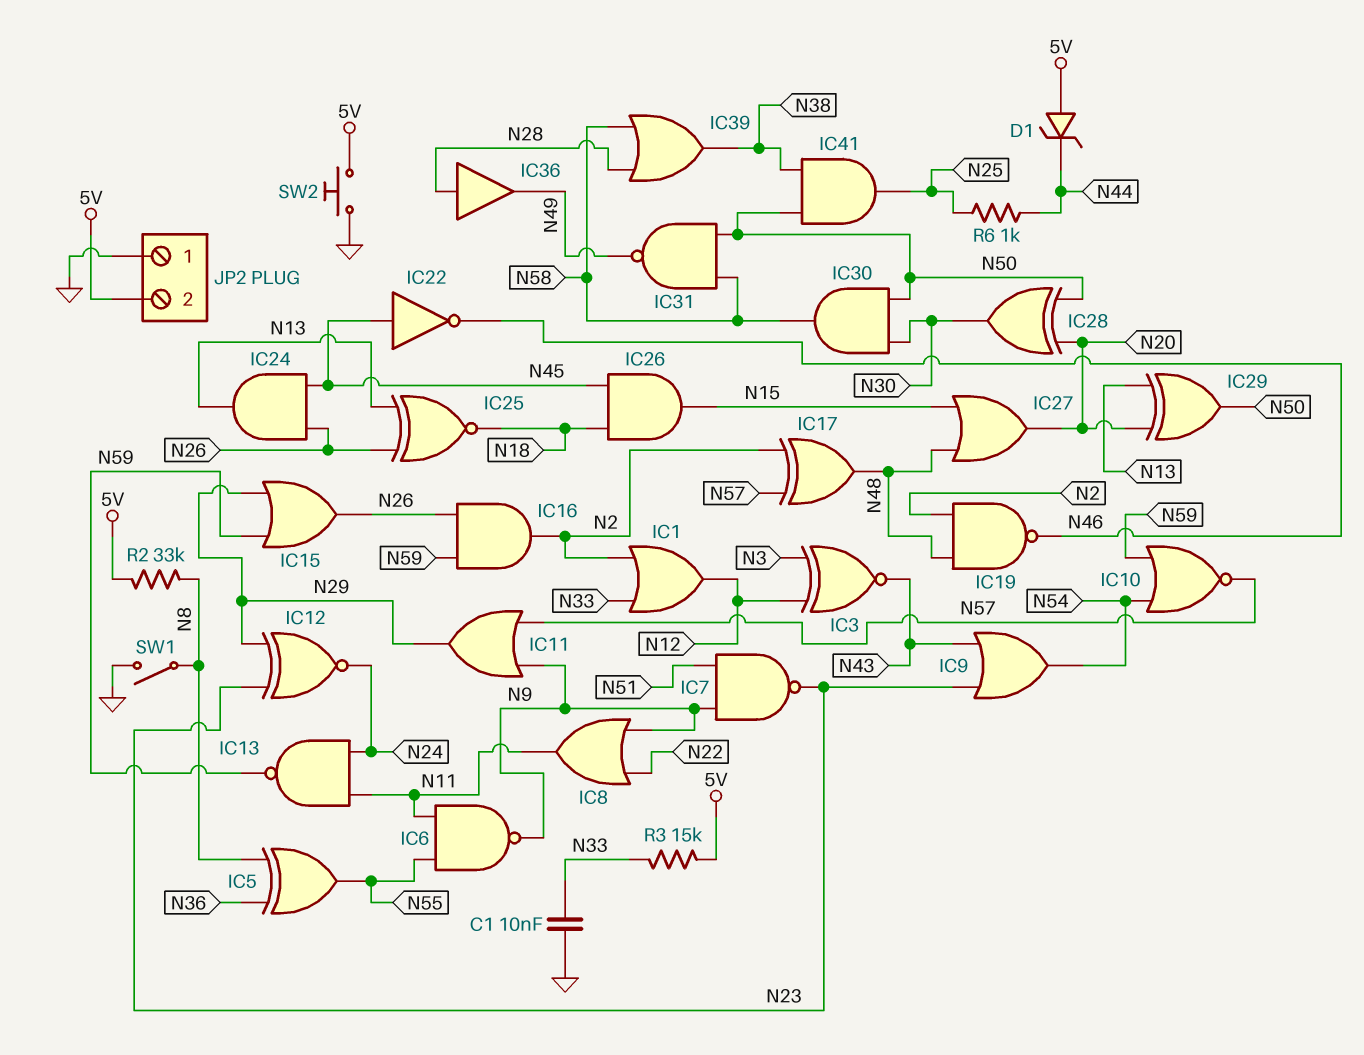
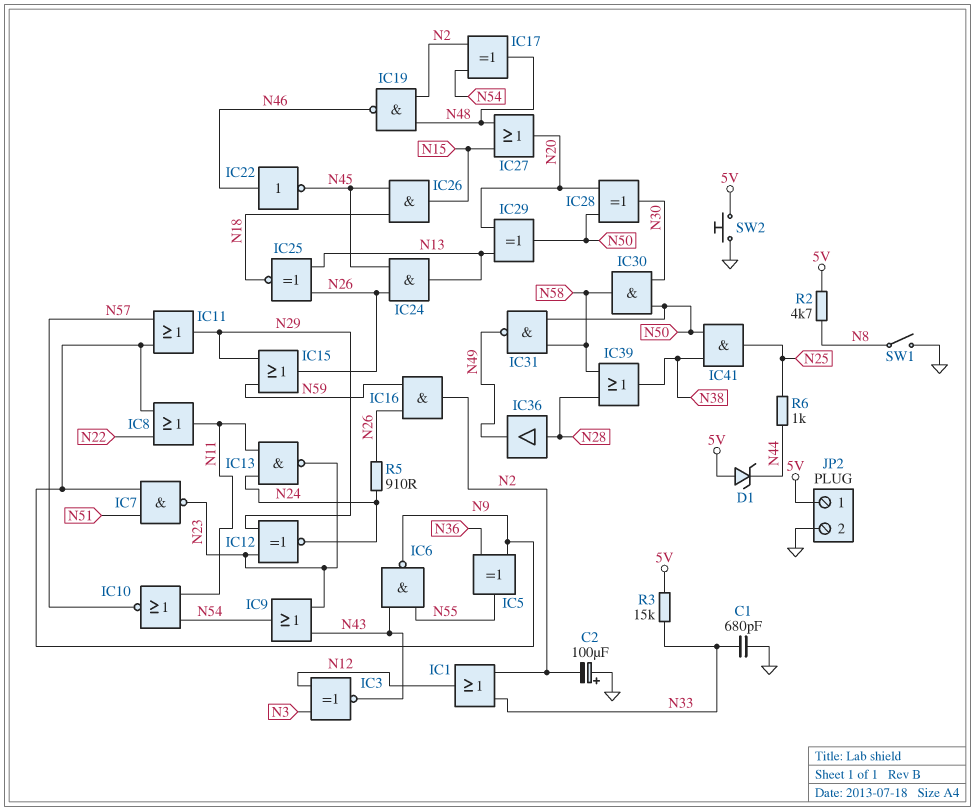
C1: 10nF (GND, N33) -> 680pF (GND, N33)
C2: none -> 100uF (plus GND, minus N2)
IC5: XOR (in N8, in N36, out N55) -> XOR (in N9, in N36, out N55)
IC6: NAND (in N11, in N55, out N9) -> NAND (in N43, in N55, out N9)
IC10: NOR (in N54, in N59, out N57) -> NOR (in N11, in N54, out N57)
IC13: NAND (in N11, in N24, out N59) -> NAND (in N11, in N24, out N23)
IC17: XOR (in N2, in N57, out N48) -> XOR (in N2, in N54, out N48)
IC22: NOT (in N45, out N46) -> NOT (in N46, out N45)
JP2 pin 1: GND -> 5V
JP2 pin 2: 5V -> GND
R2: 33k (5V, N8) -> 4.7k (5V, N8)
R5: none -> 910 (N24, N26)

